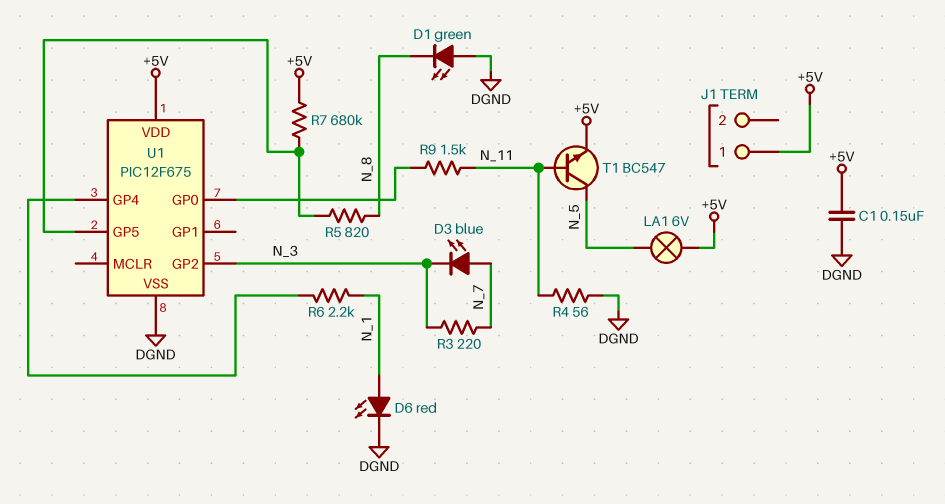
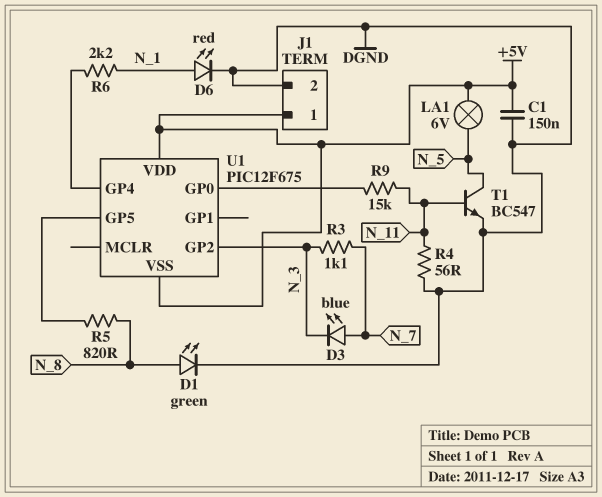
D1: LED green (A DGND, K N_8) -> LED green (A N_8, K DGND)
J1 pin 2: none -> DGND
R3: 220 (N_3, N_7) -> 1.1k (N_3, N_7)
R7: 680k (+5V, U1/GP5) -> none
R9: 1.5k (N_11, U1/GP0) -> 15k (N_11, U1/GP0)
T1: NPN BC547 (B N_11, C N_5, E +5V) -> NPN BC547 (B N_11, C N_5, E DGND)
U1 pin VSS: DGND -> +5V

